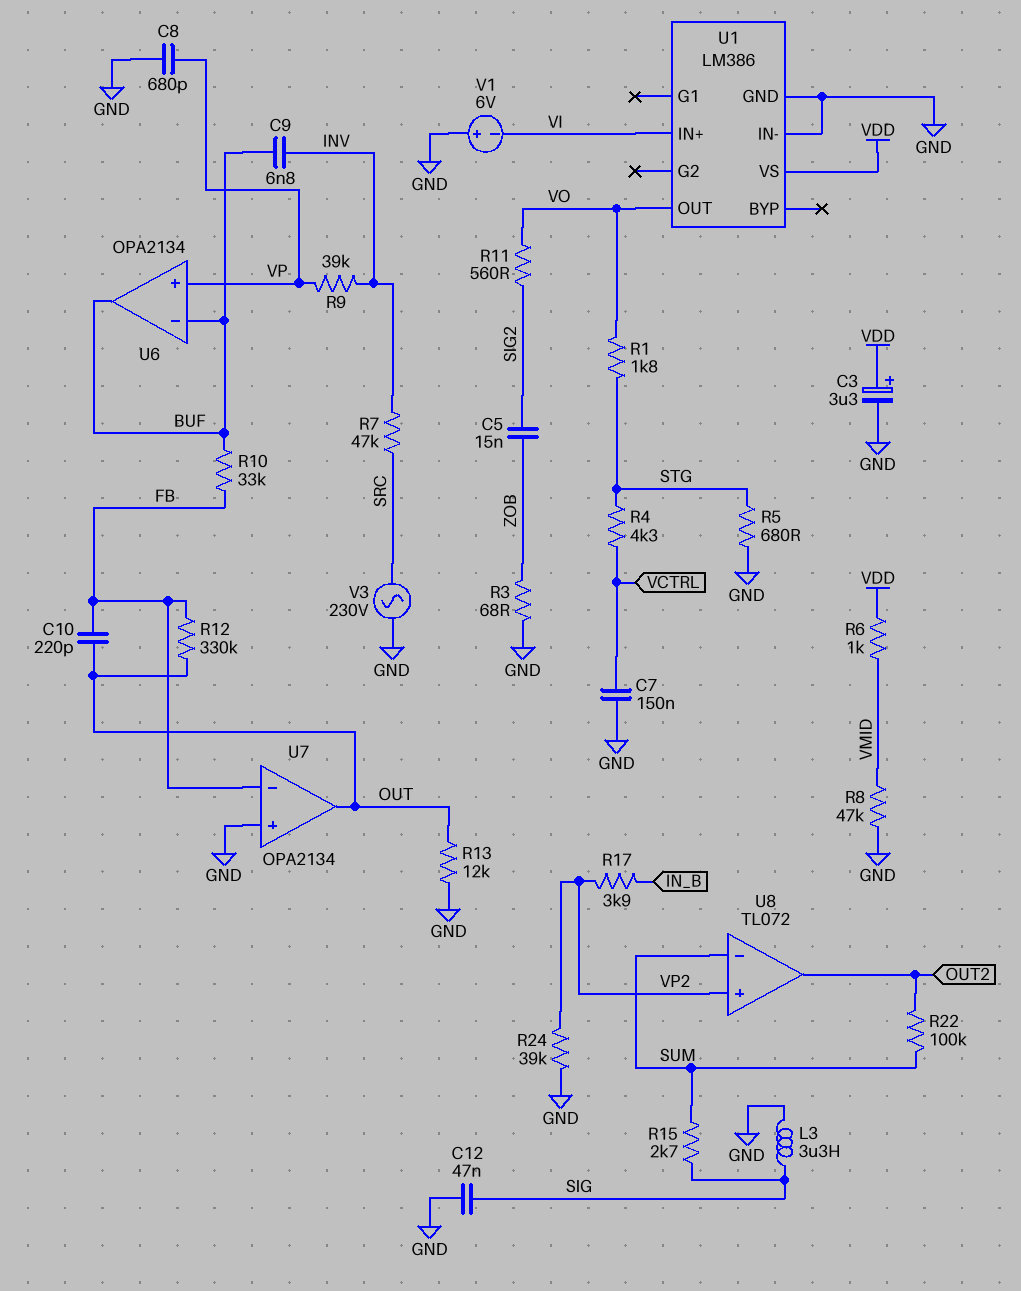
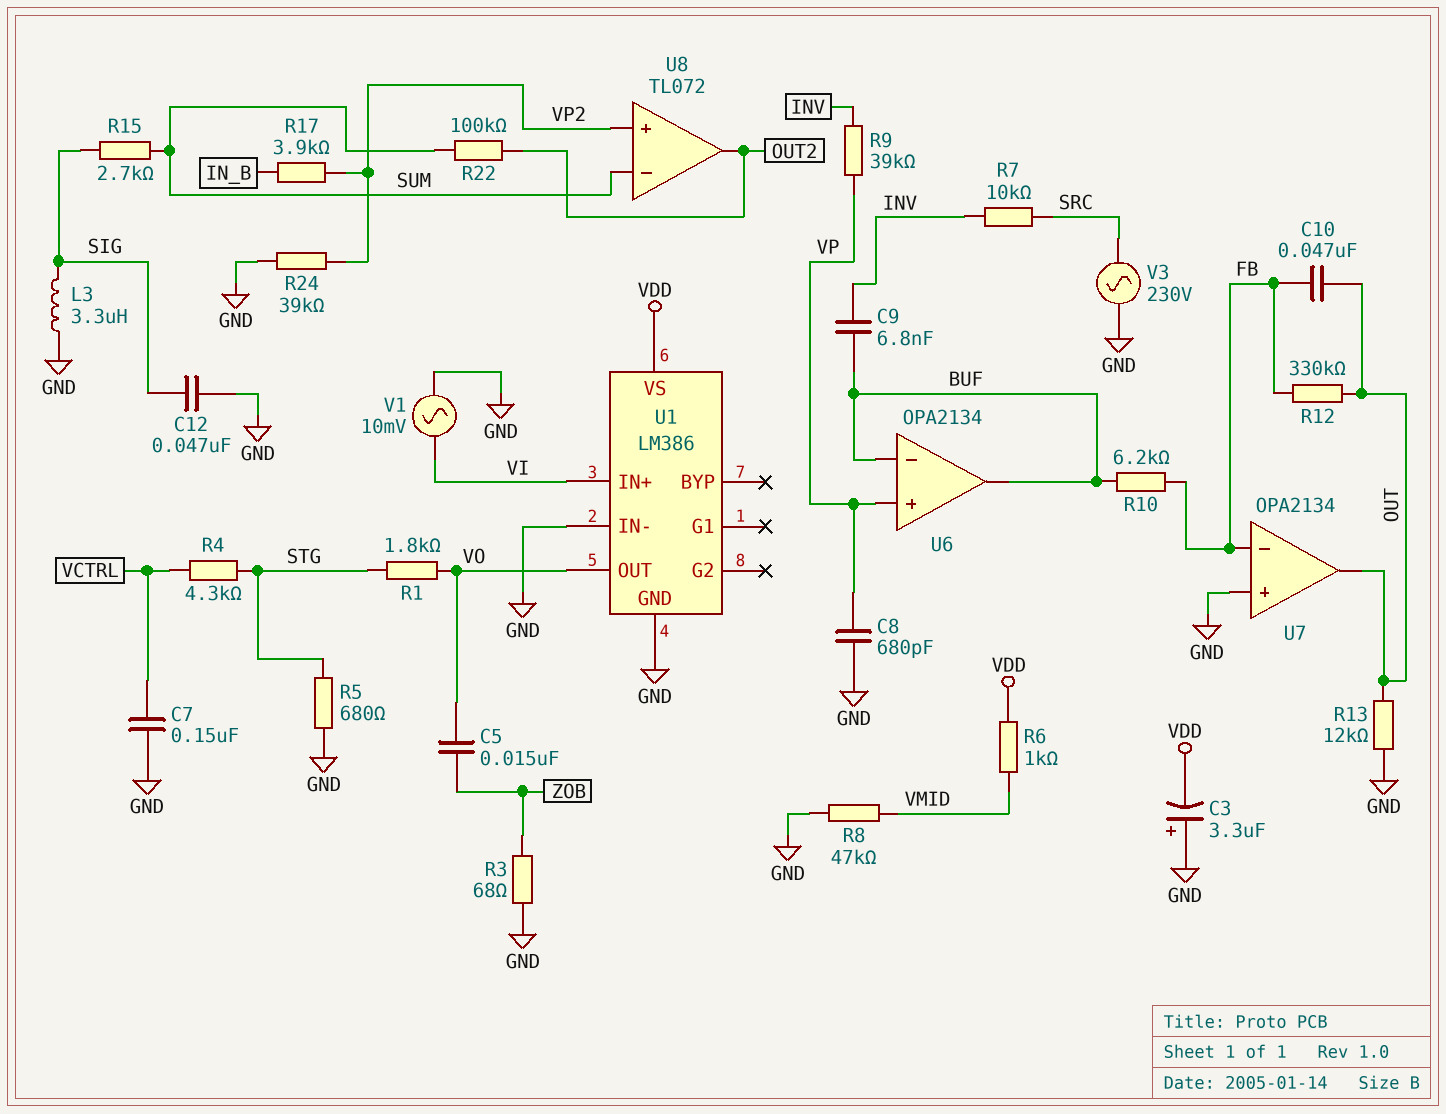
C3: 3.3uF (plus VDD, minus GND) -> 3.3uF (plus GND, minus VDD)
C5: 15nF (SIG2, ZOB) -> 15nF (VO, ZOB)
C10: 220pF (FB, OUT) -> 47nF (FB, OUT)
R7: 47k (INV, SRC) -> 10k (INV, SRC)
R10: 33k (BUF, FB) -> 6.2k (BUF, FB)
R11: 560 (SIG2, VO) -> none
V1: 6V (plus GND, minus VI) -> AC 10mV (GND, VI)

